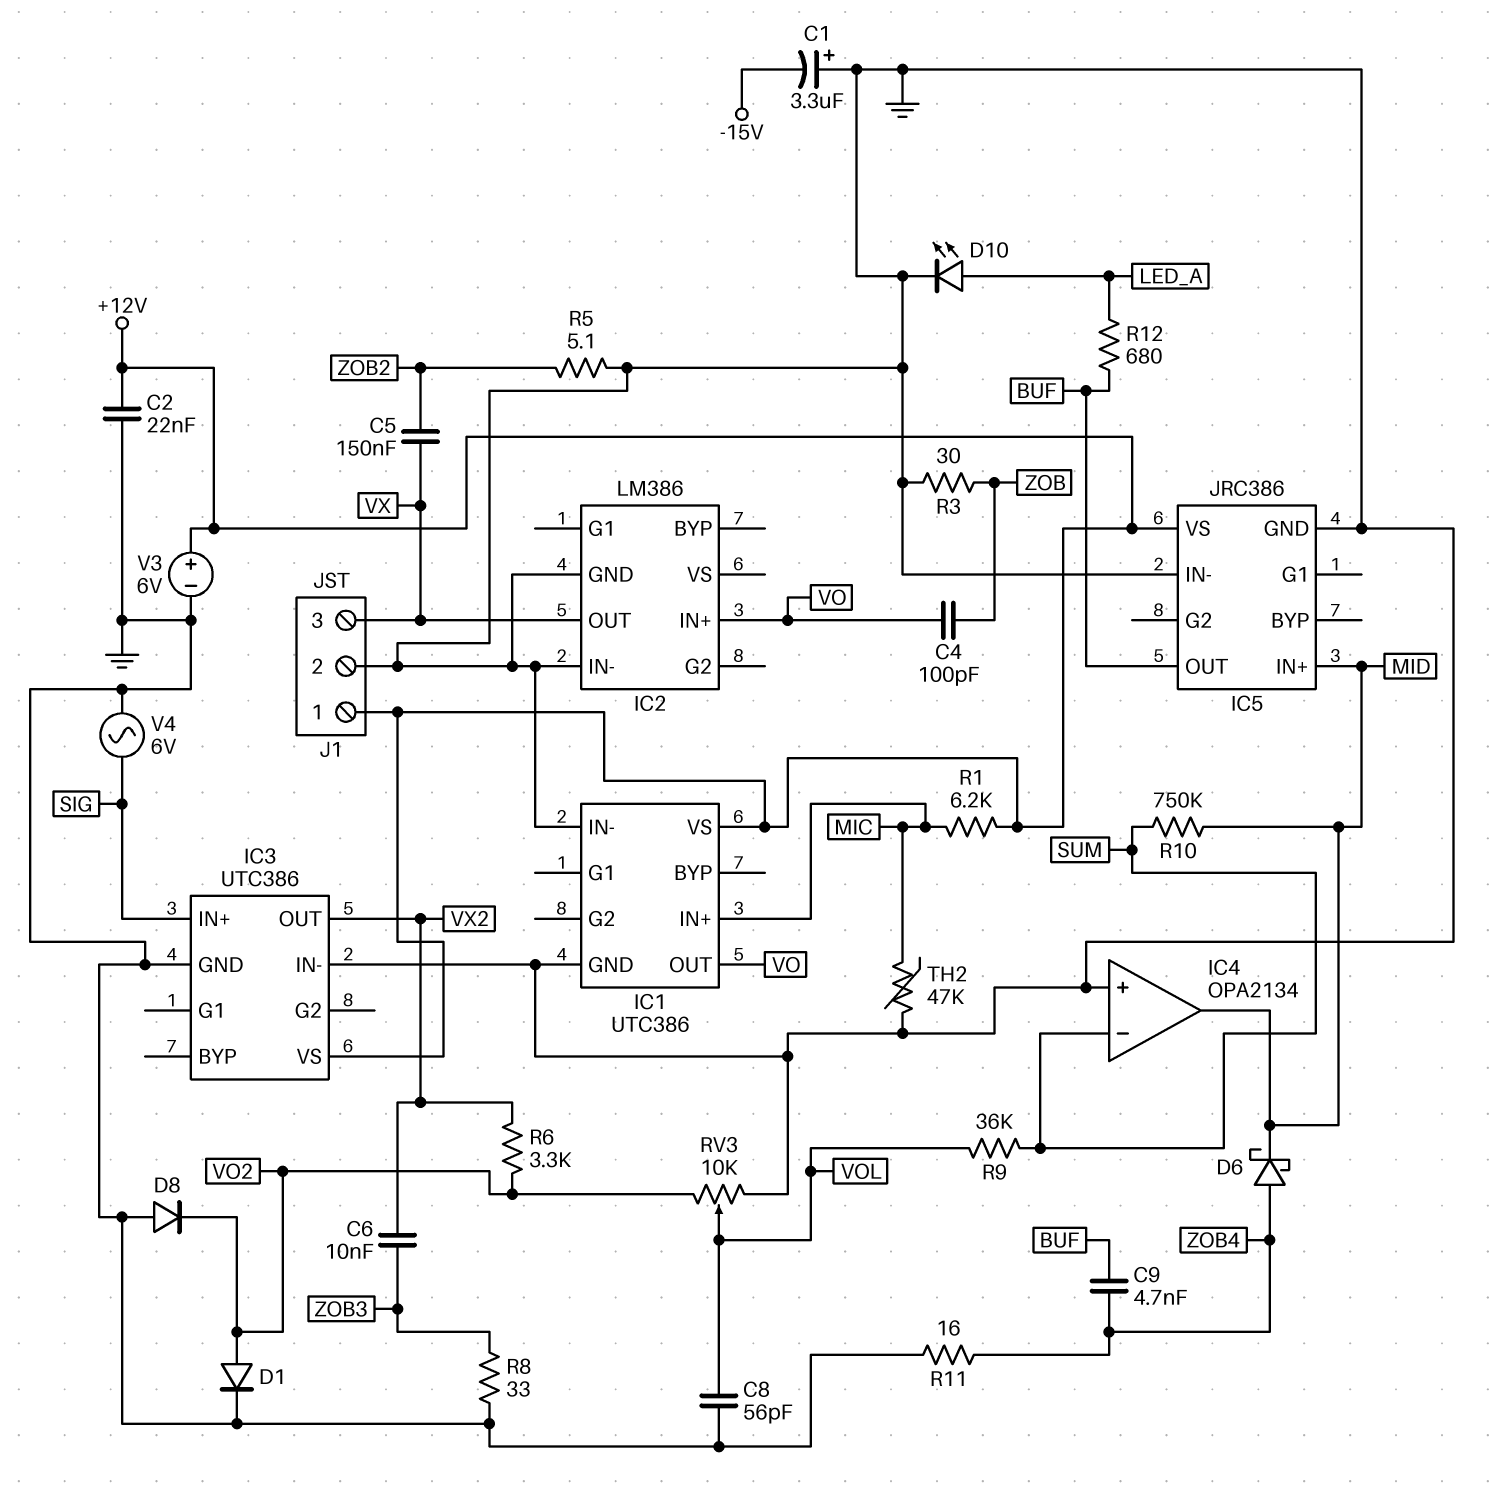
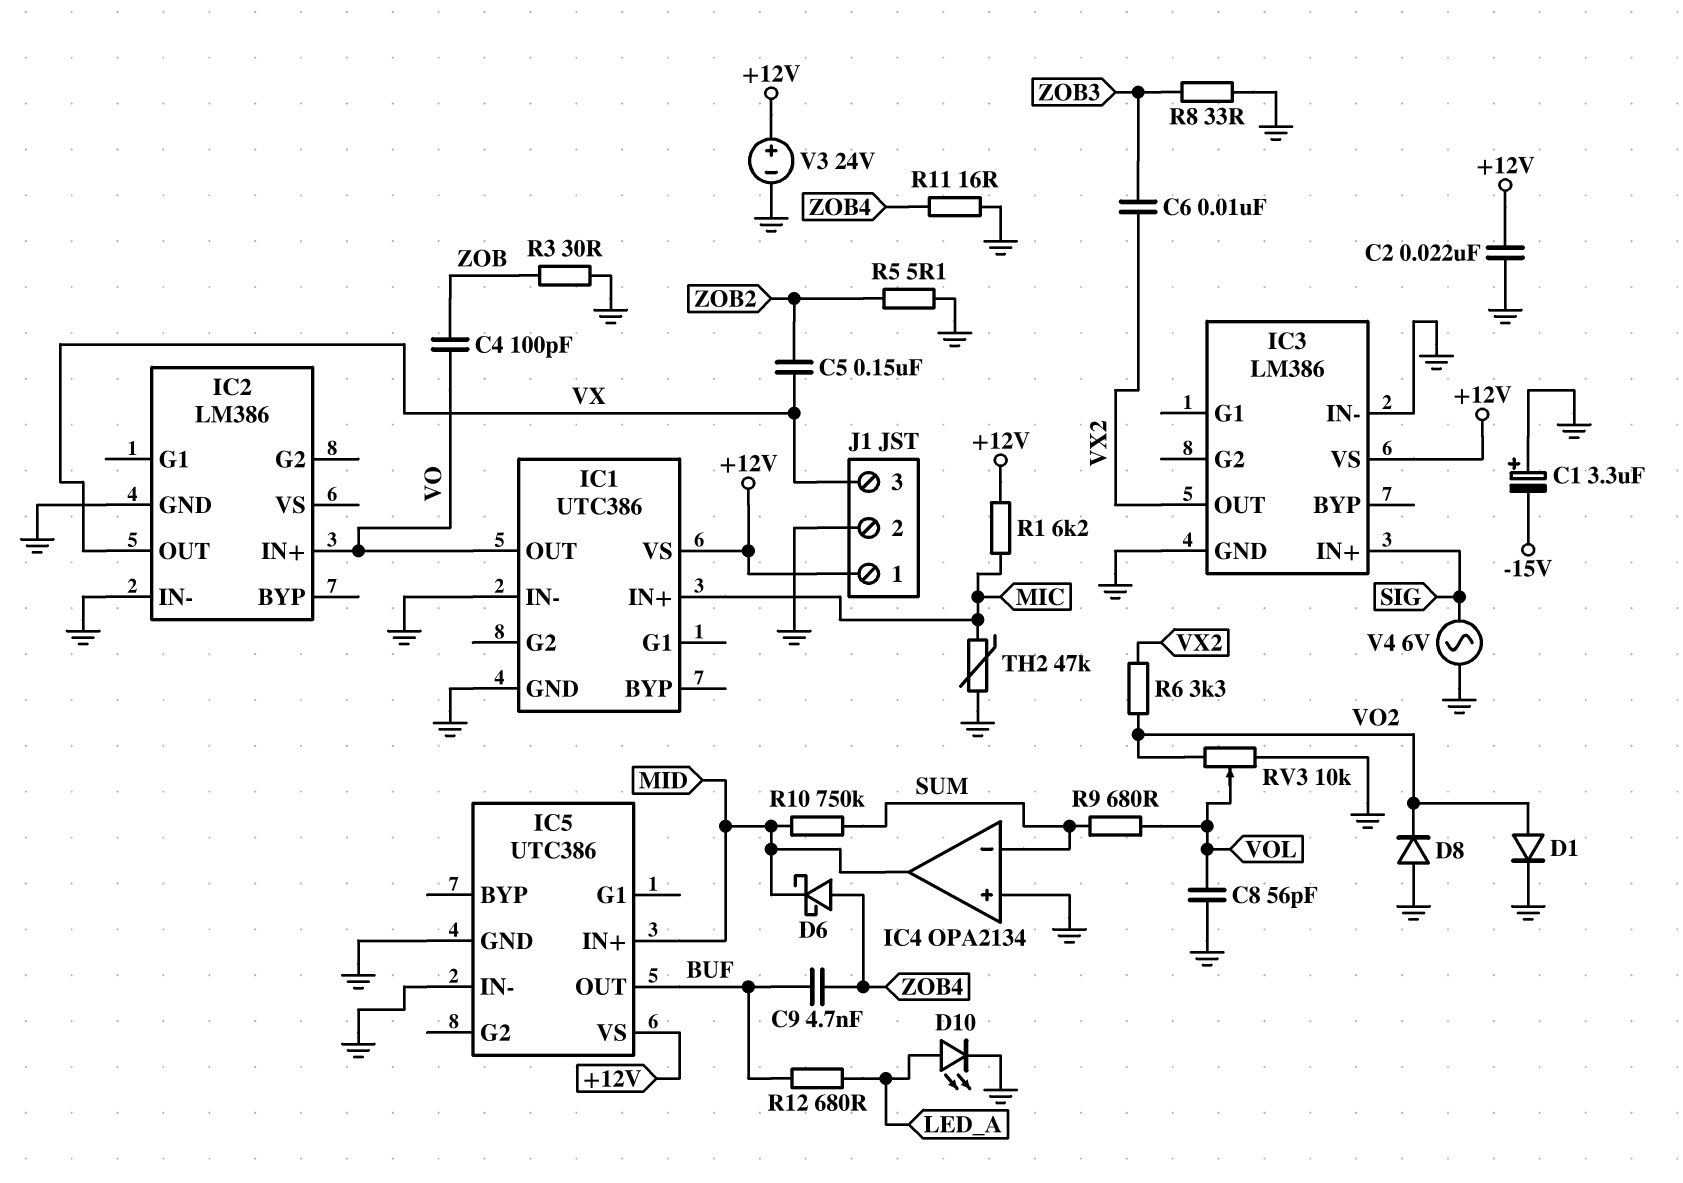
IC3: UTC386 -> LM386
IC5: JRC386 -> UTC386
R9: 36k (SUM, VOL) -> 680 (SUM, VOL)
V3: 6V (plus +12V, minus GND) -> 24V (plus +12V, minus GND)

